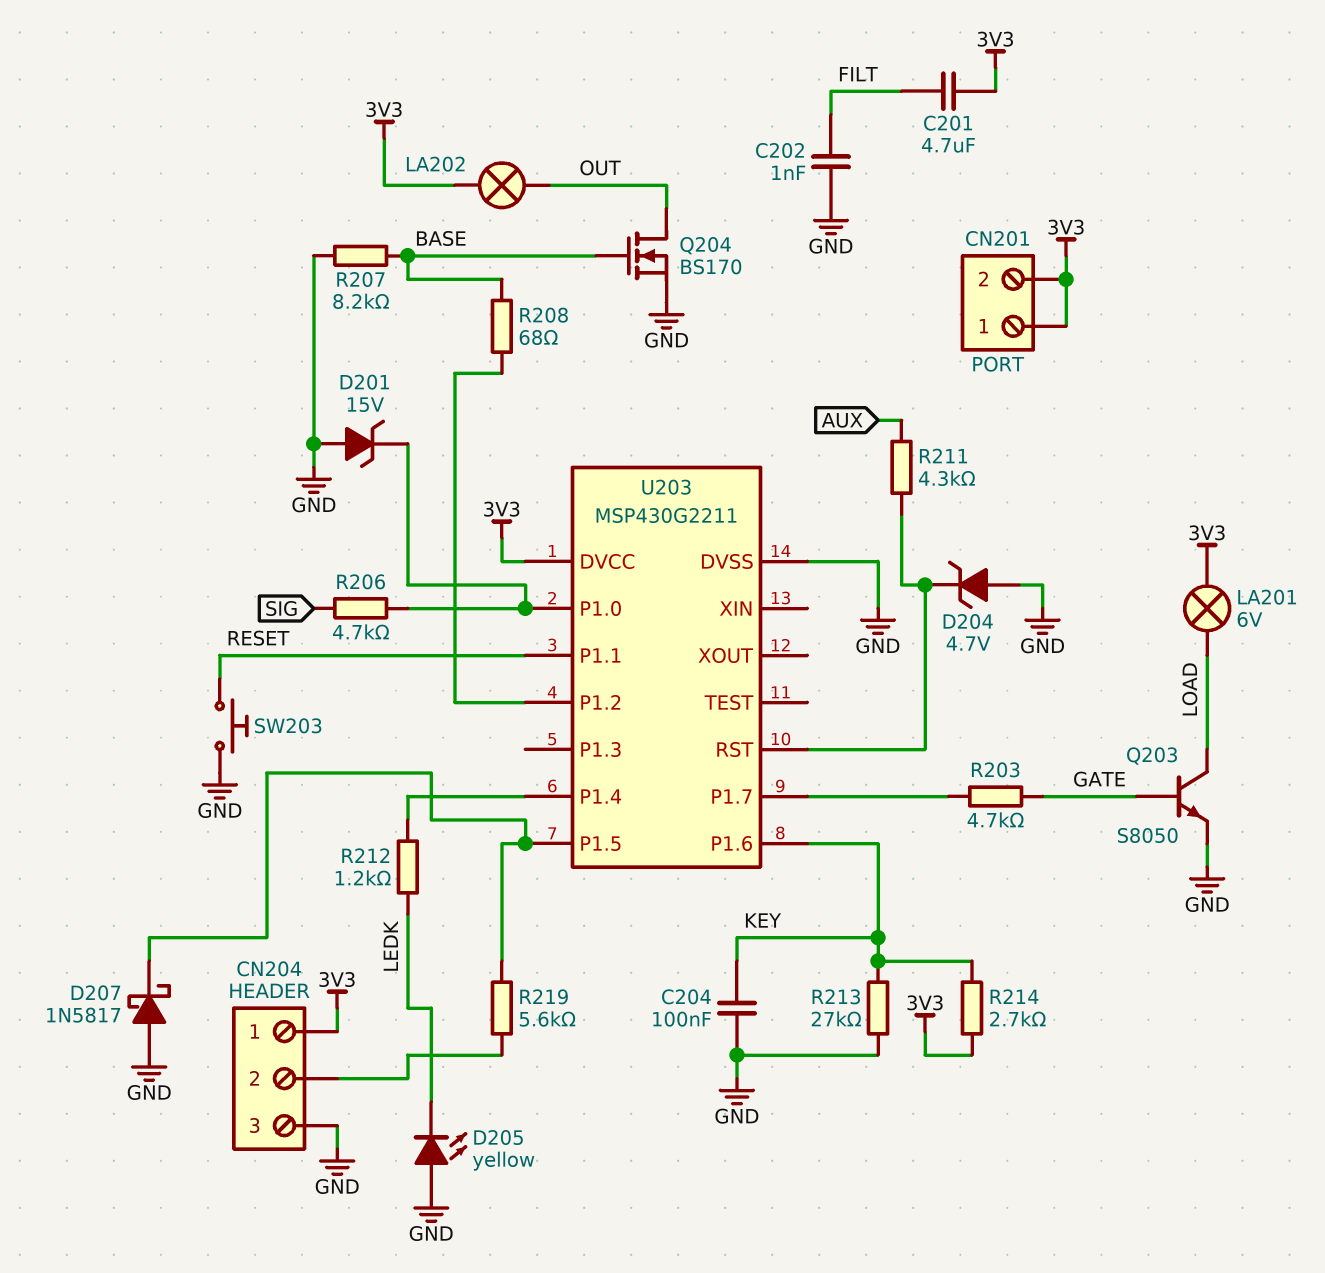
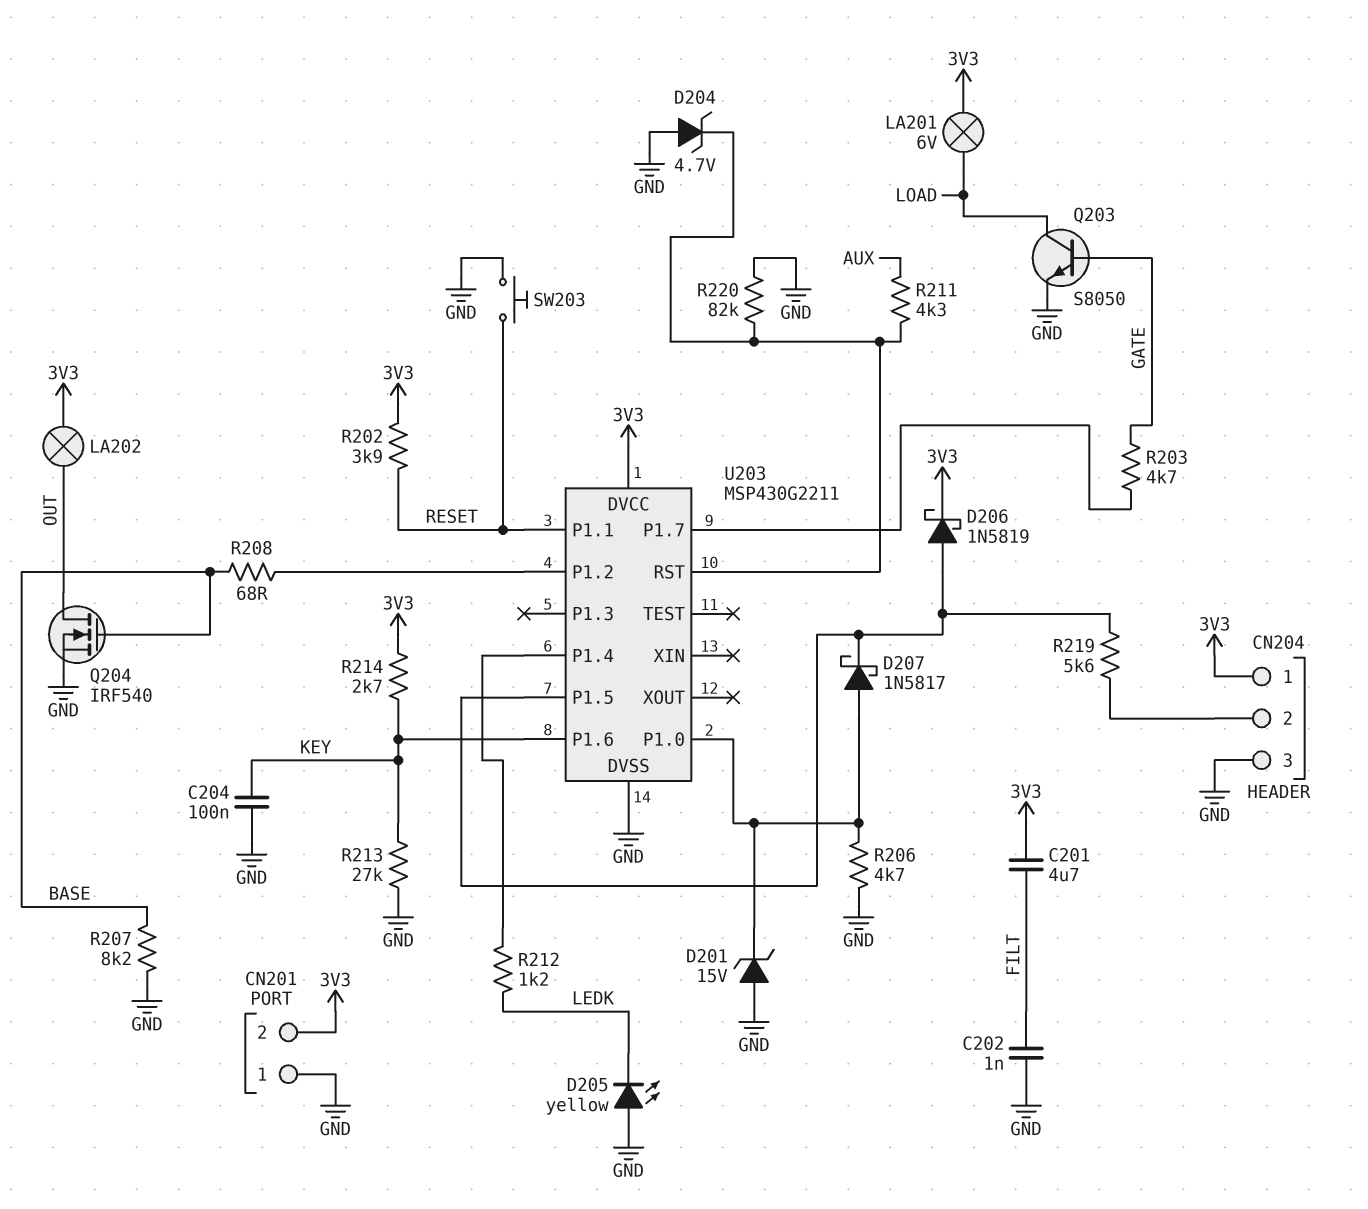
CN201 pin 1: 3V3 -> GND
D206: none -> schottky 1N5819 (A U203/P1.5, K 3V3)
D207: schottky 1N5817 (A GND, K U203/P1.5) -> schottky 1N5817 (A U203/P1.0, K U203/P1.5)
Q204: NMOS BS170 (G BASE, D OUT, S GND) -> NMOS IRF540 (G BASE, D OUT, S GND)
R202: none -> 3.9k (3V3, RESET)
R206: 4.7k (SIG, U203/P1.0) -> 4.7k (GND, U203/P1.0)
R220: none -> 82k (GND, U203/RST)

